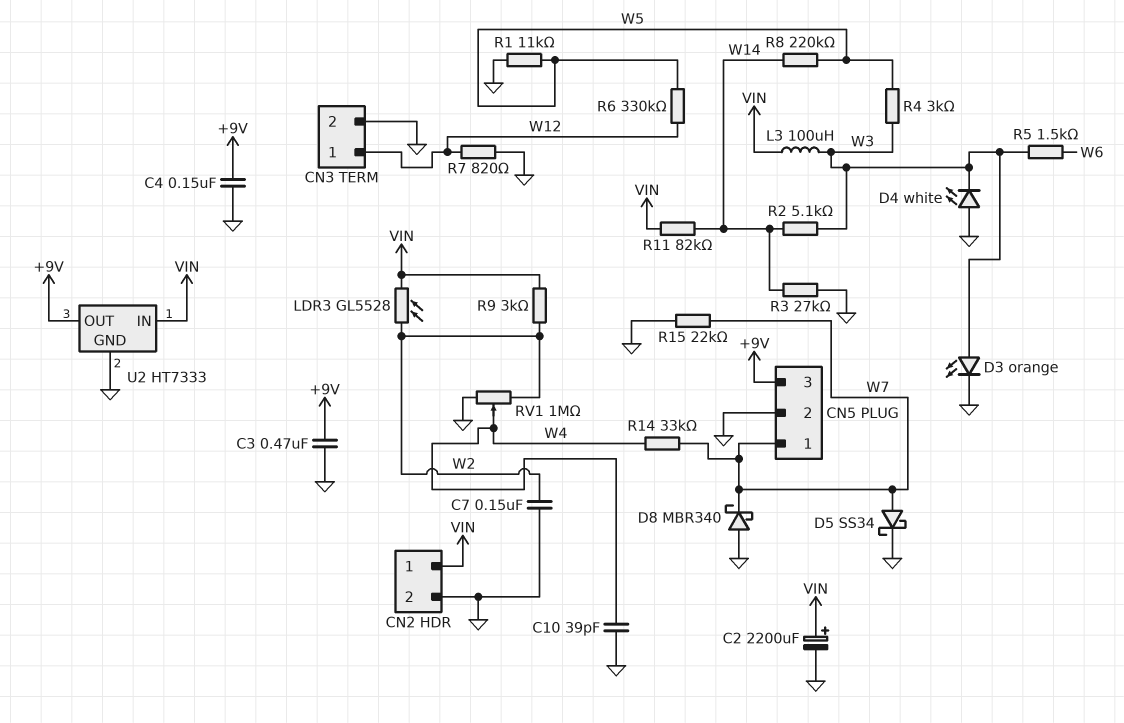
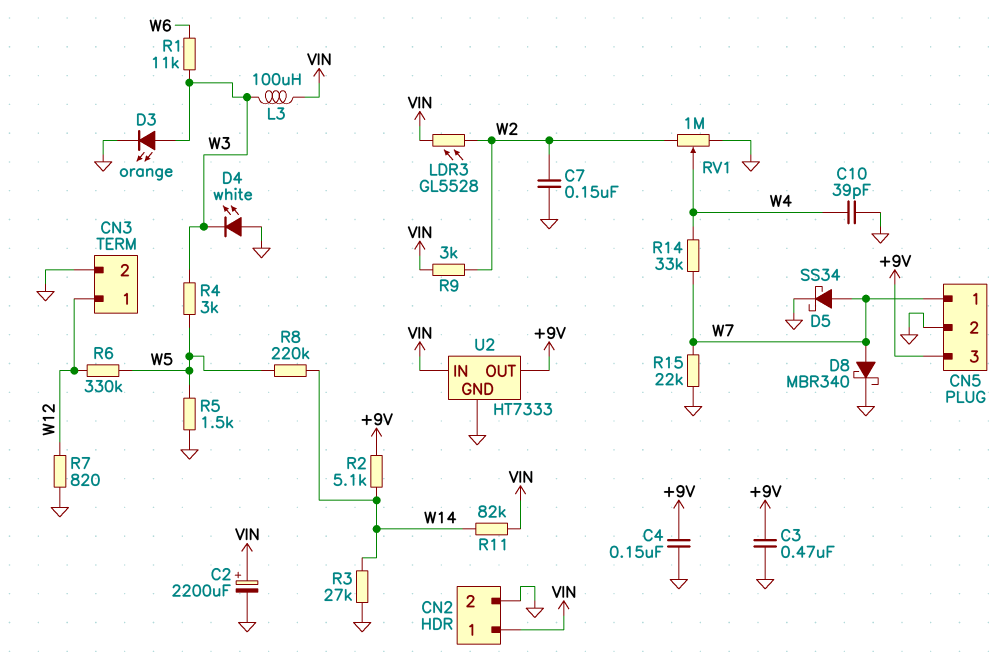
D8: schottky MBR340 (A GND, K W7) -> schottky MBR340 (A W7, K GND)
R1: 11k (GND, W5) -> 11k (W3, W6)
R2: 5.1k (W3, W14) -> 5.1k (+9V, W14)
R5: 1.5k (W3, W6) -> 1.5k (GND, W5)

